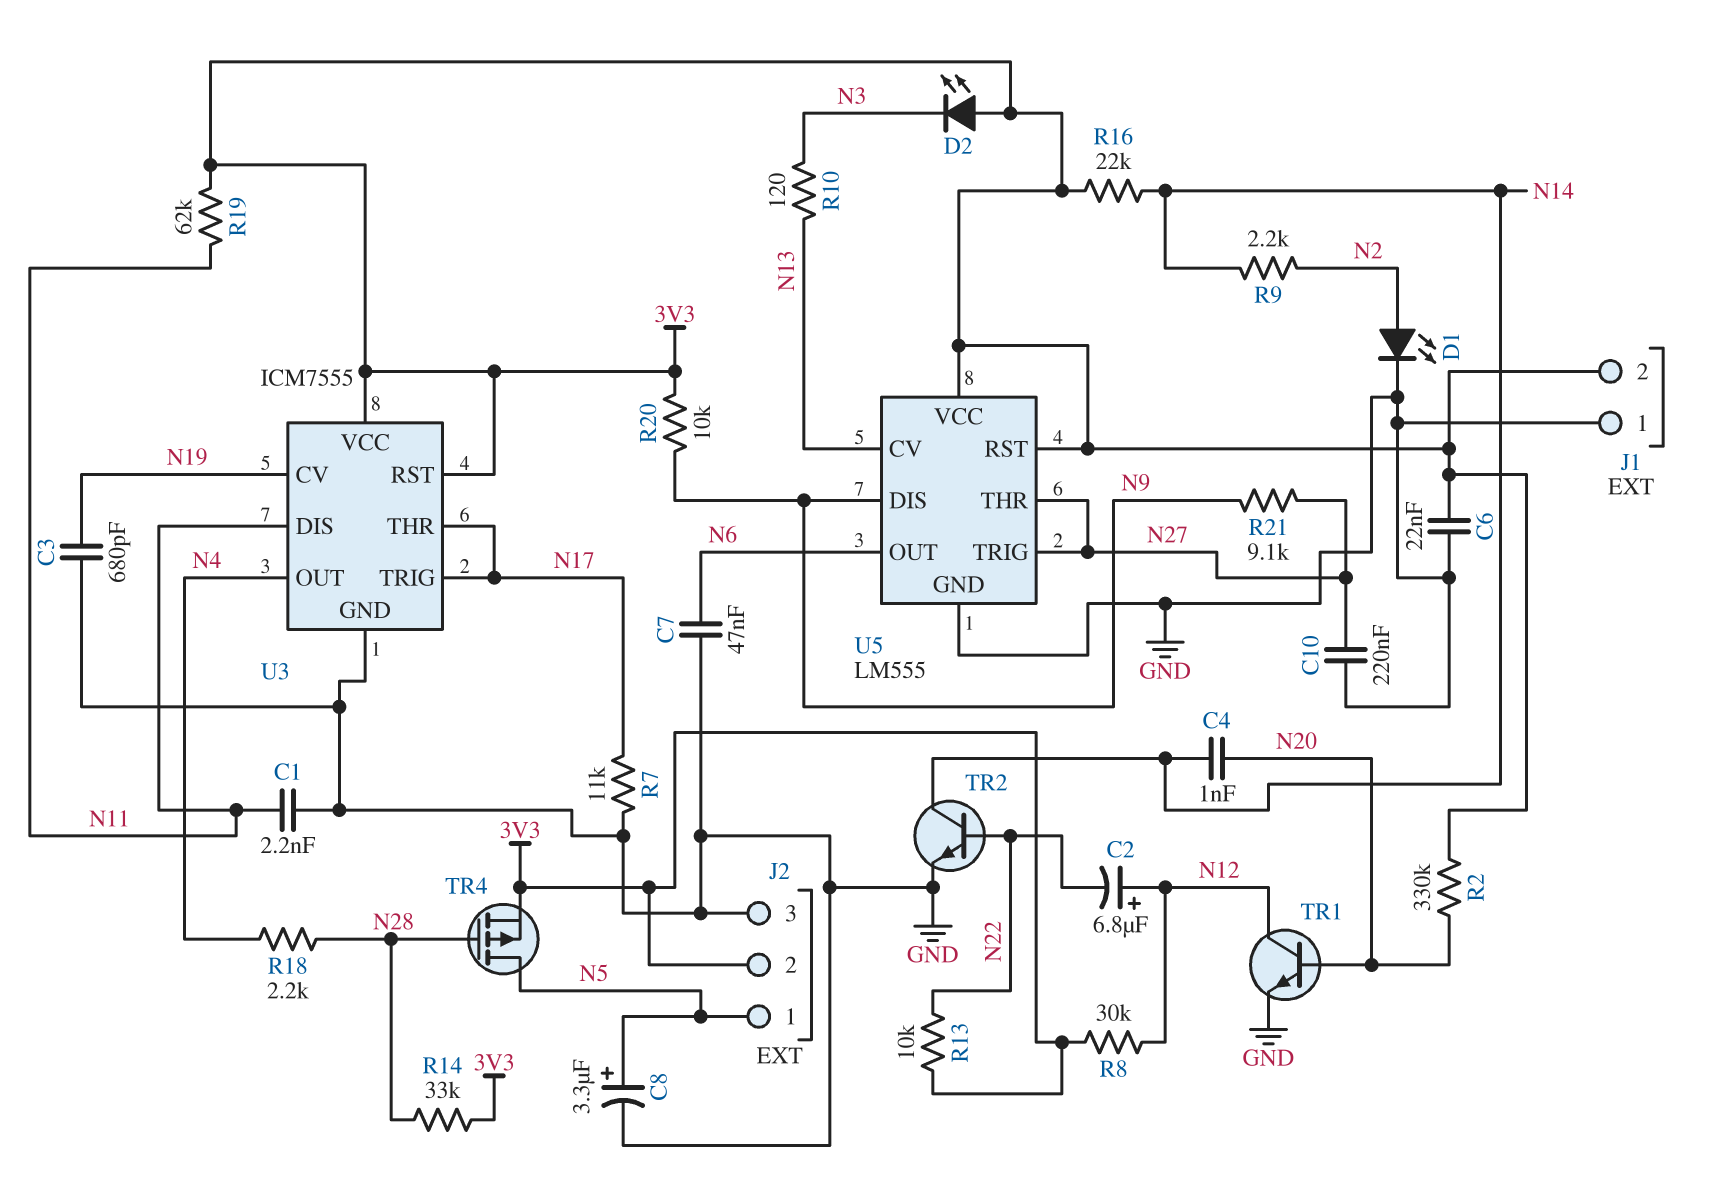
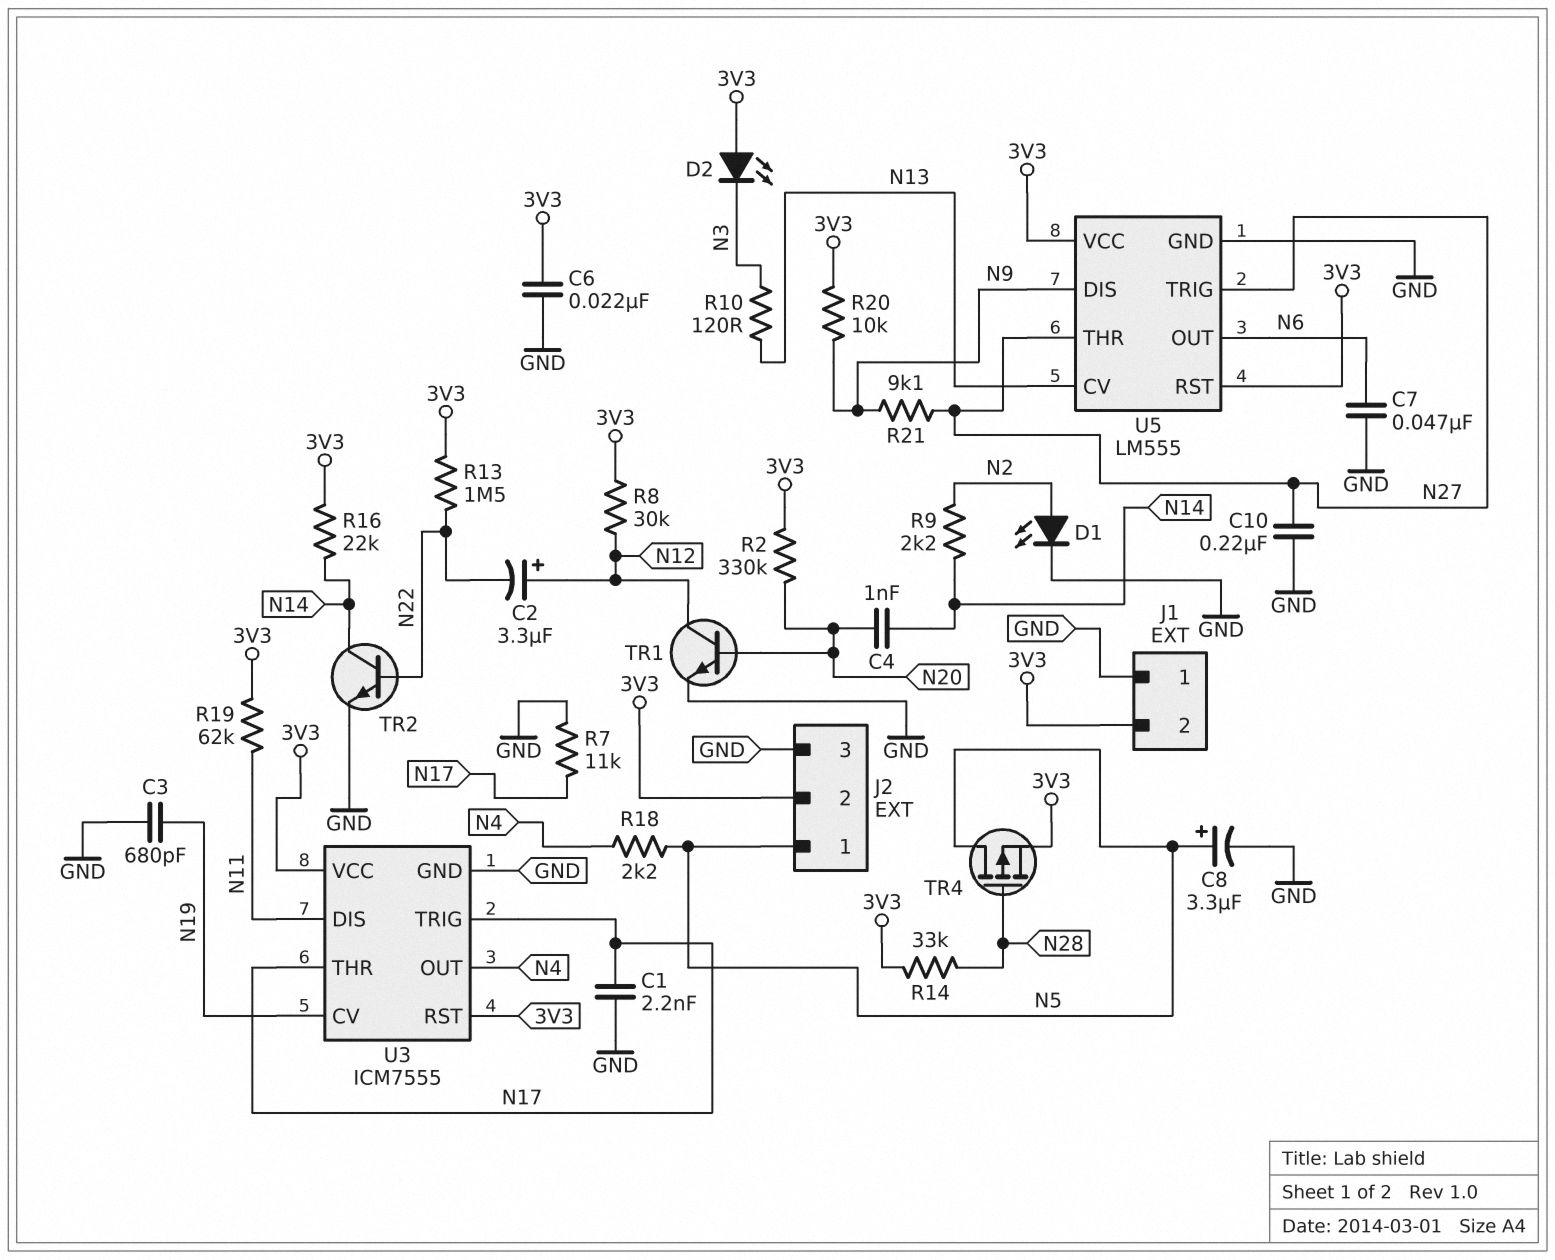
C1: 2.2nF (GND, N11) -> 2.2nF (GND, N17)
C2: 6.8uF (plus N12, minus N22) -> 3.3uF (plus N12, minus N22)
R13: 10k (3V3, N22) -> 1.5M (3V3, N22)
R18: 2.2k (N4, N28) -> 2.2k (N4, N5)

